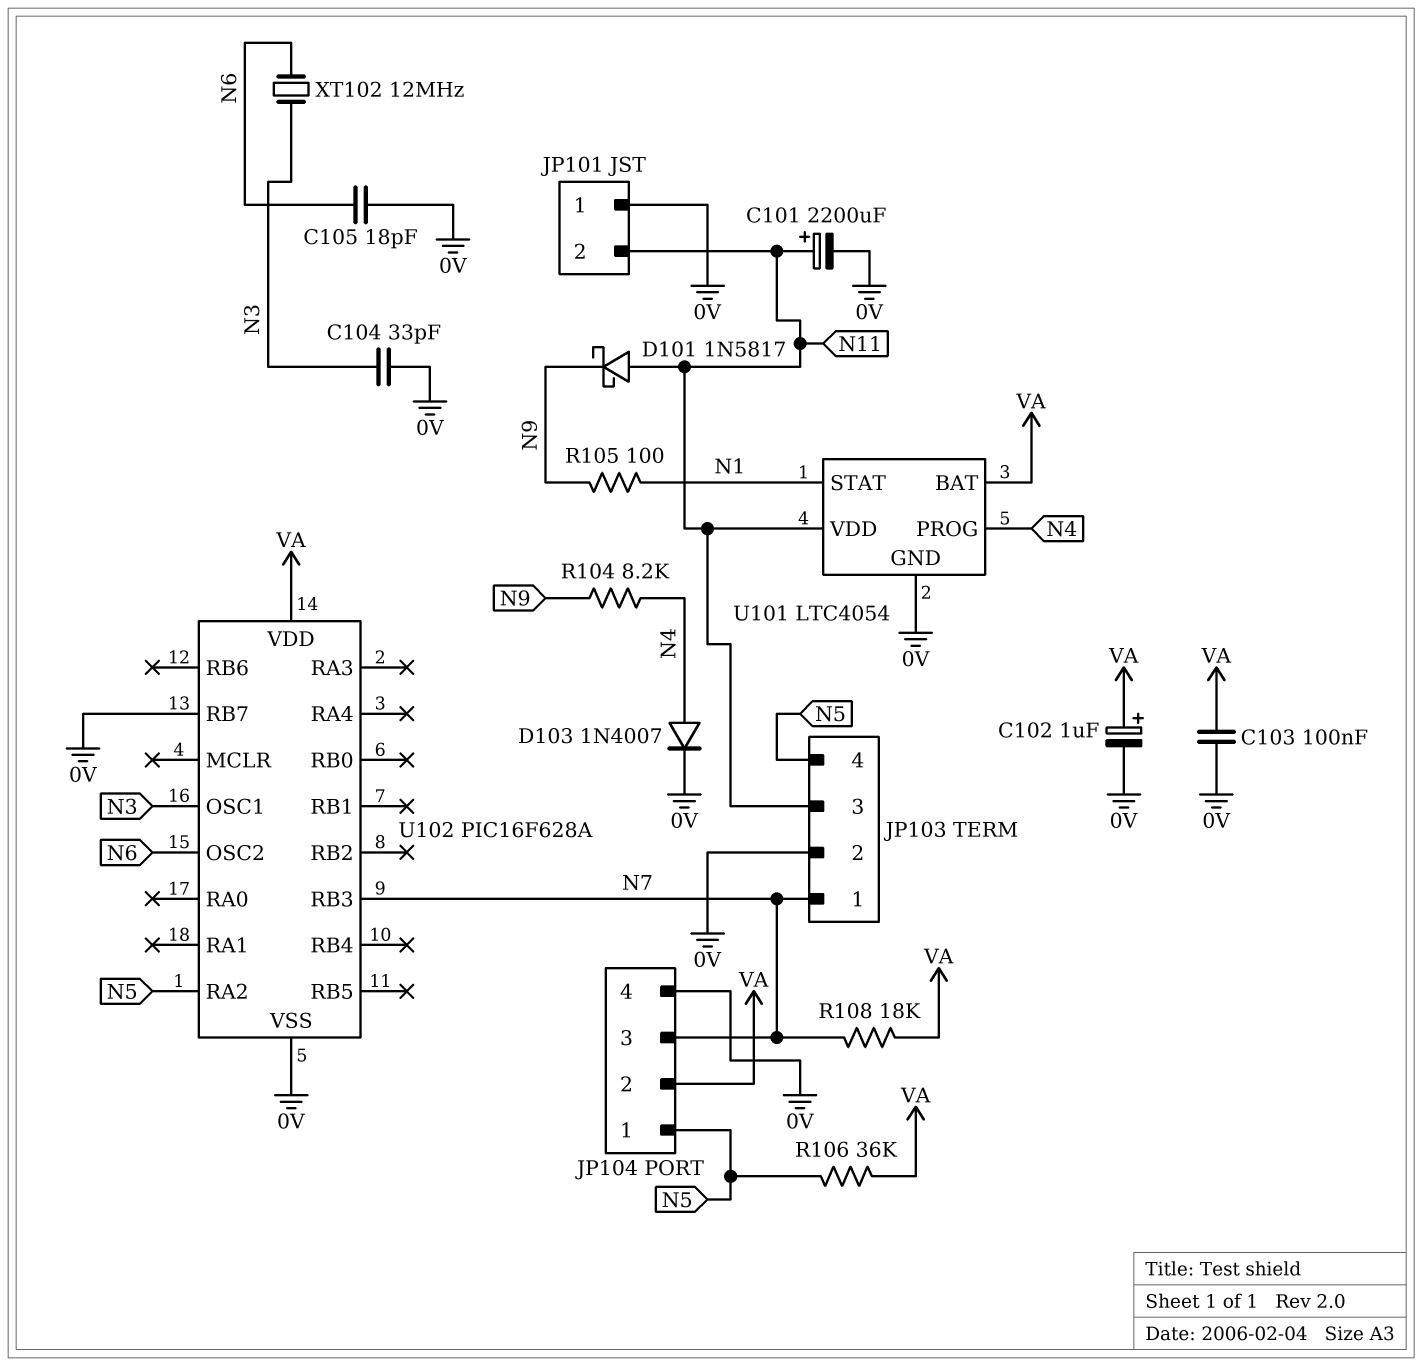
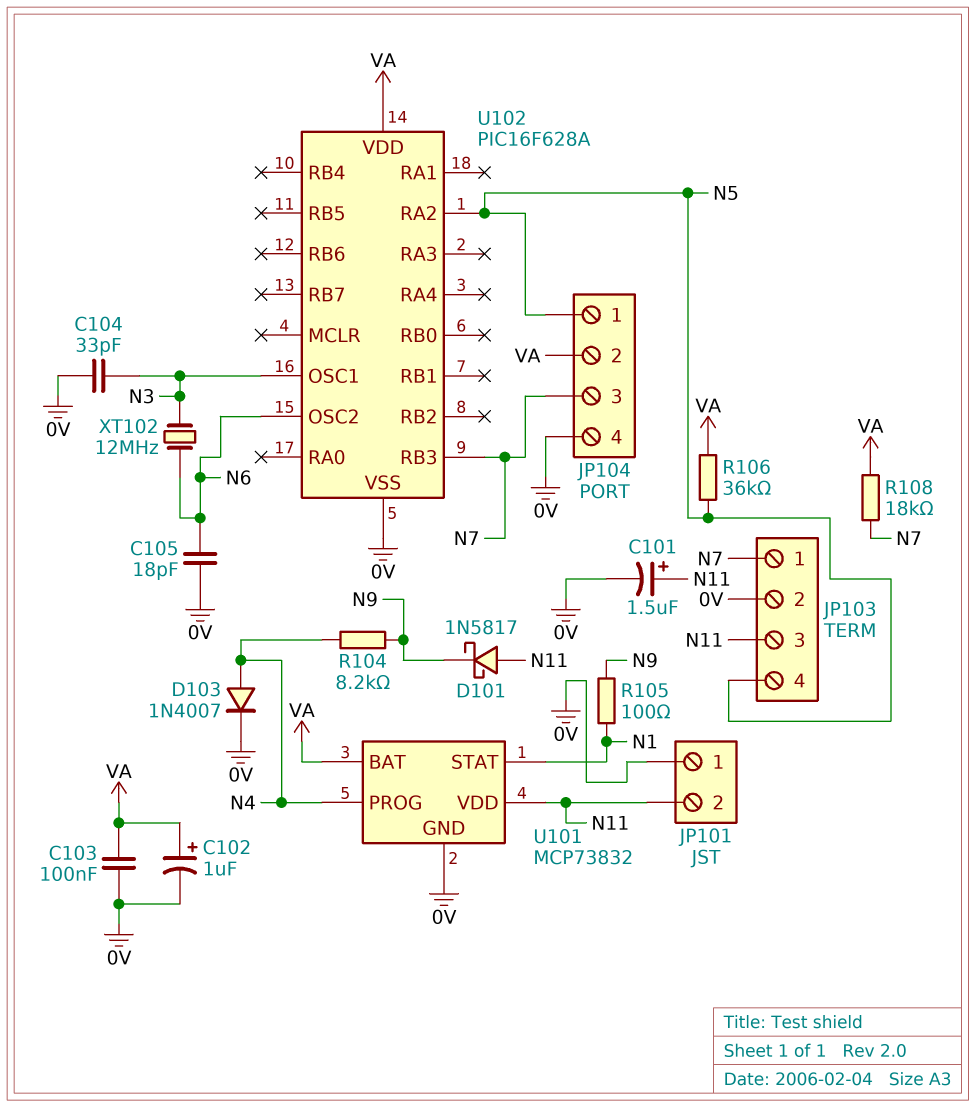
C101: 2200uF (plus N11, minus 0V) -> 1.5uF (plus N11, minus 0V)
U101: LTC4054 -> MCP73832
U102 pin RB7: 0V -> none

